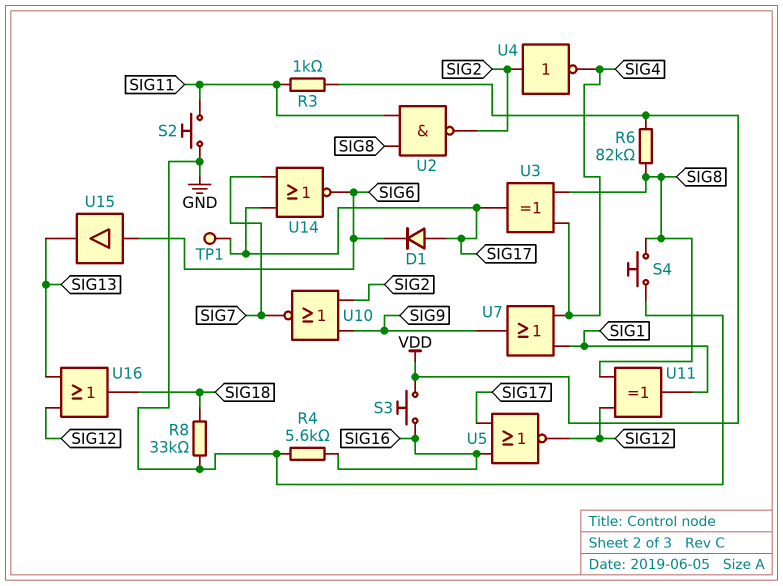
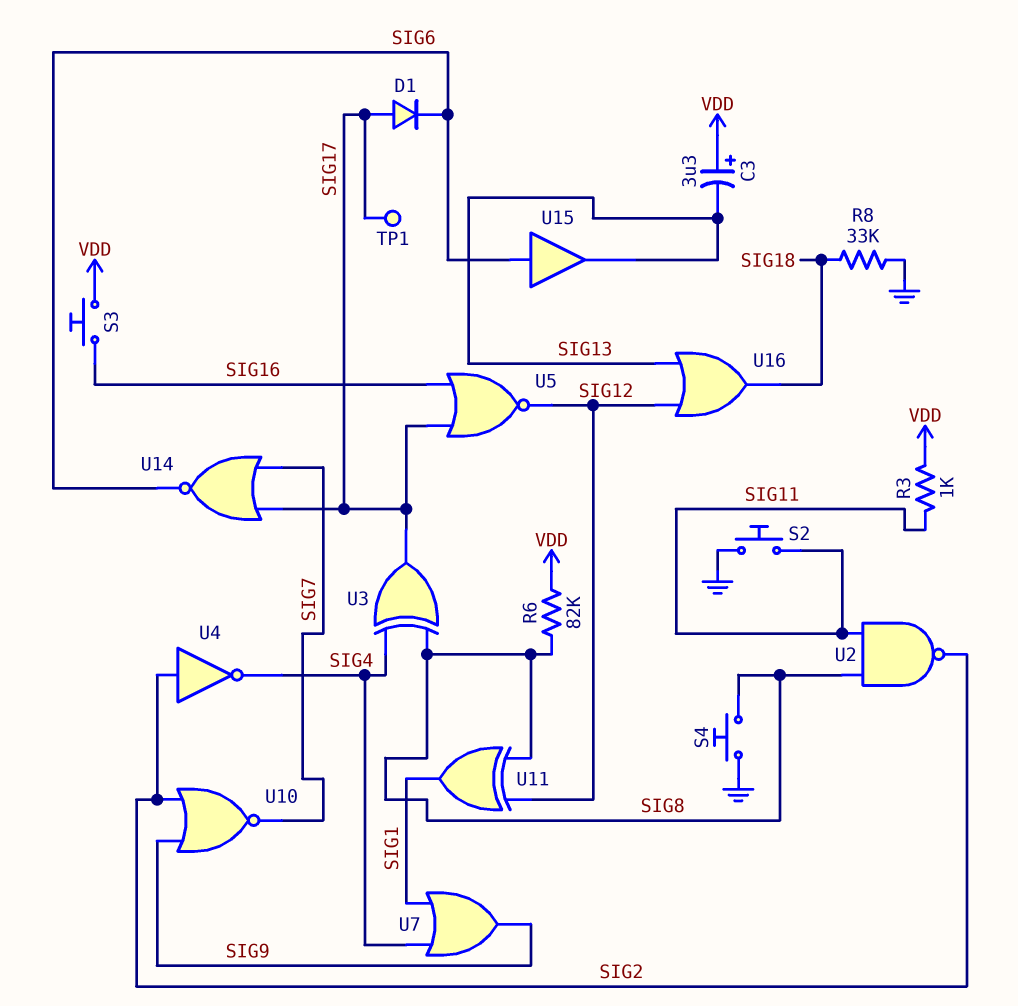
C3: none -> 3.3uF (plus VDD, minus SIG13)
R4: 5.6k (GND, SIG16) -> none

